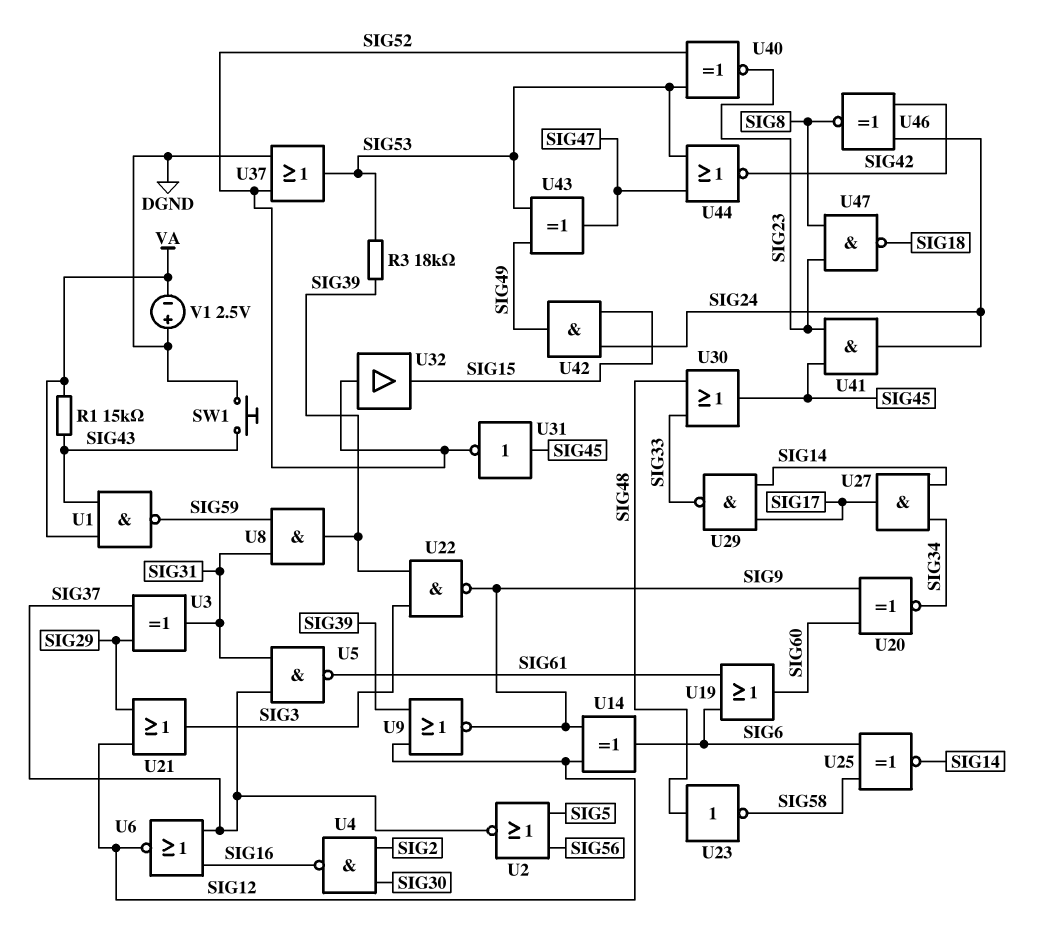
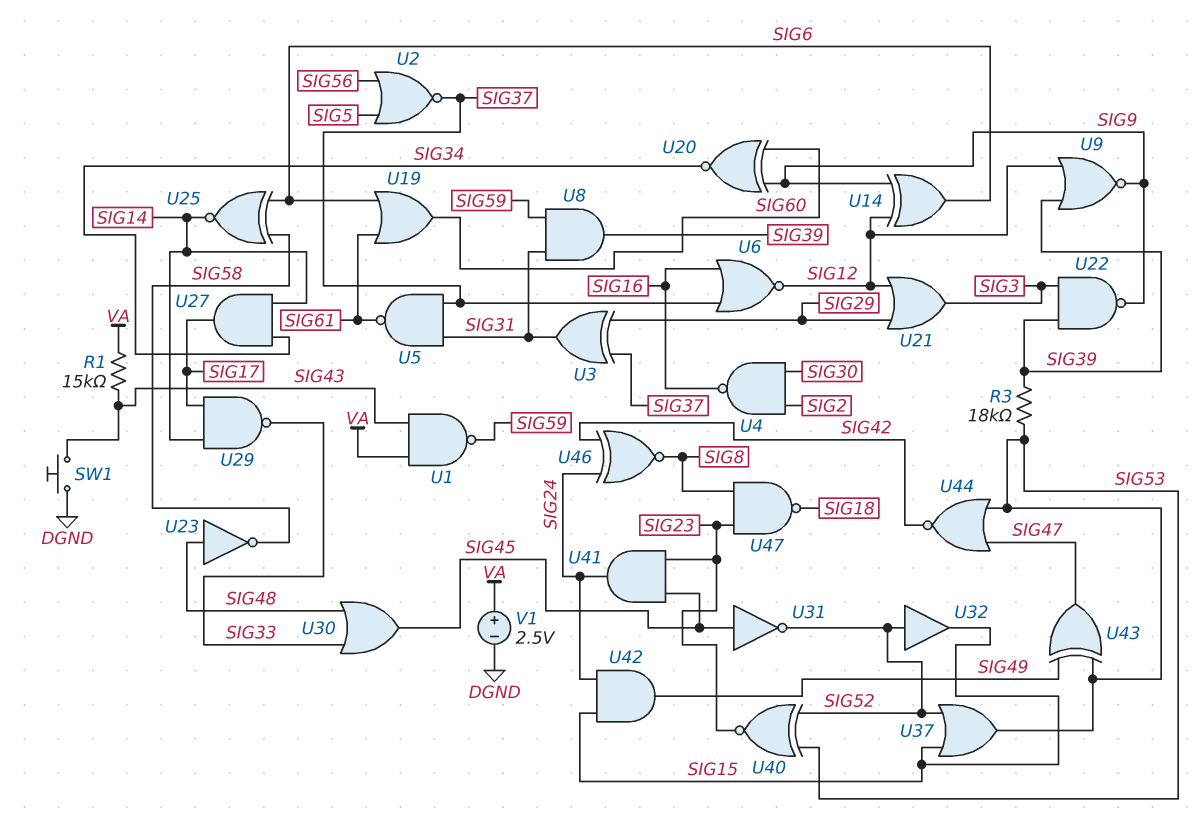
U37: OR (in DGND, in SIG52, out SIG53) -> OR (in SIG15, in SIG52, out SIG53)
V1: 2.5V (plus DGND, minus VA) -> 2.5V (plus VA, minus DGND)

